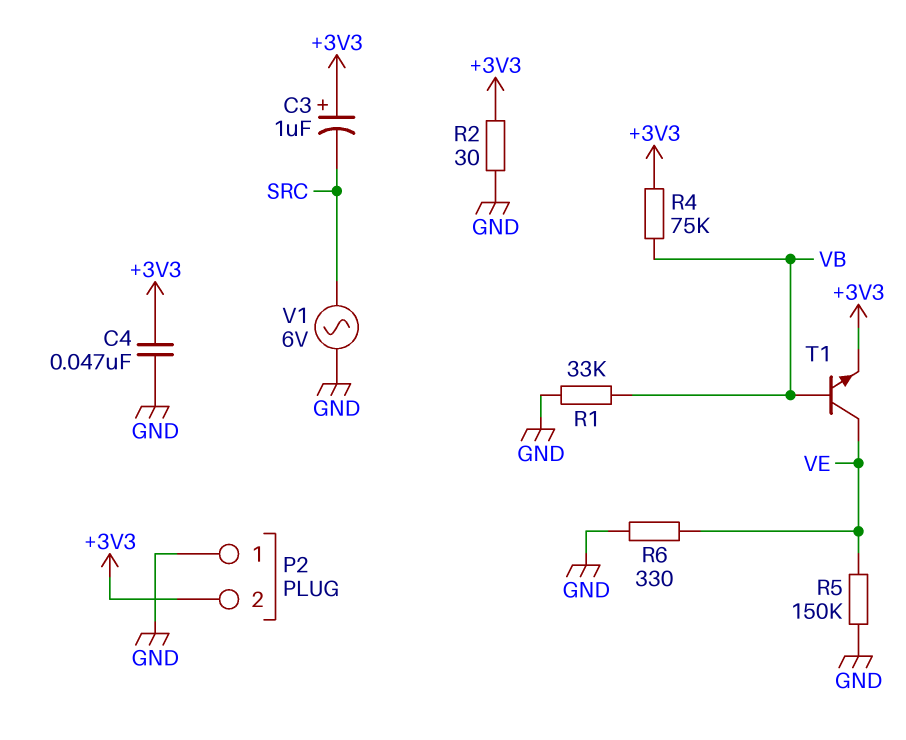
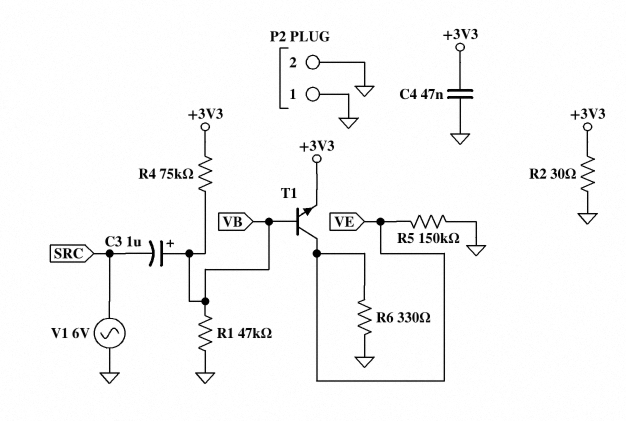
C3: 1uF (plus +3V3, minus SRC) -> 1uF (plus VB, minus SRC)
P2 pin 2: +3V3 -> GND
R1: 33k (GND, VB) -> 47k (GND, VB)

